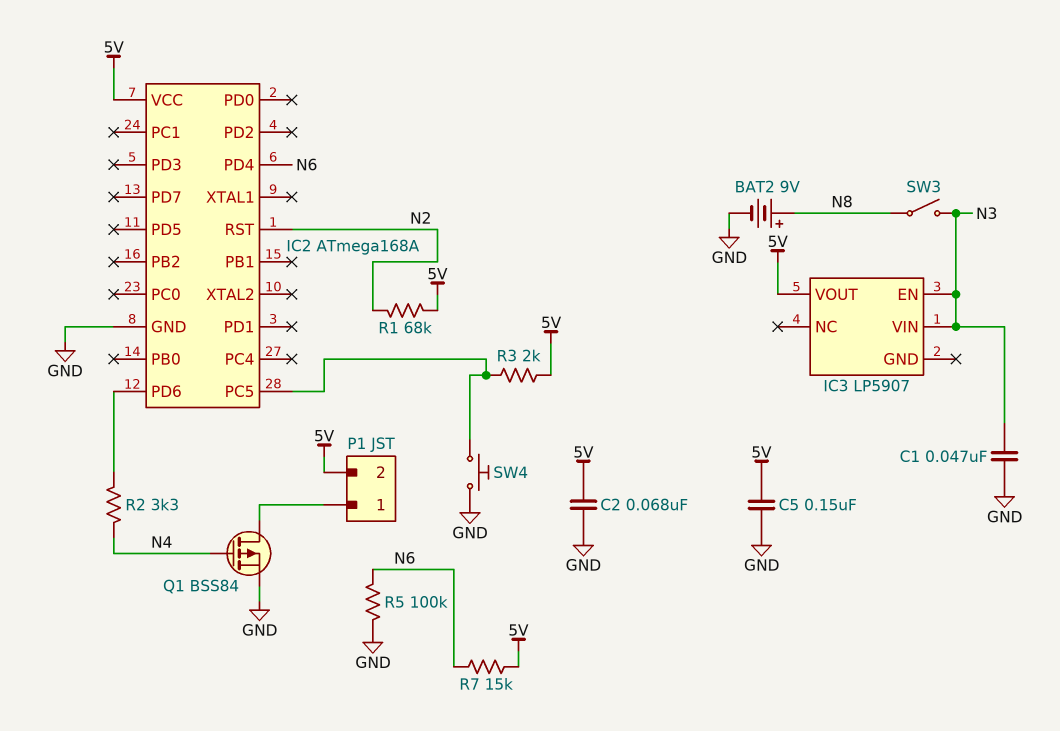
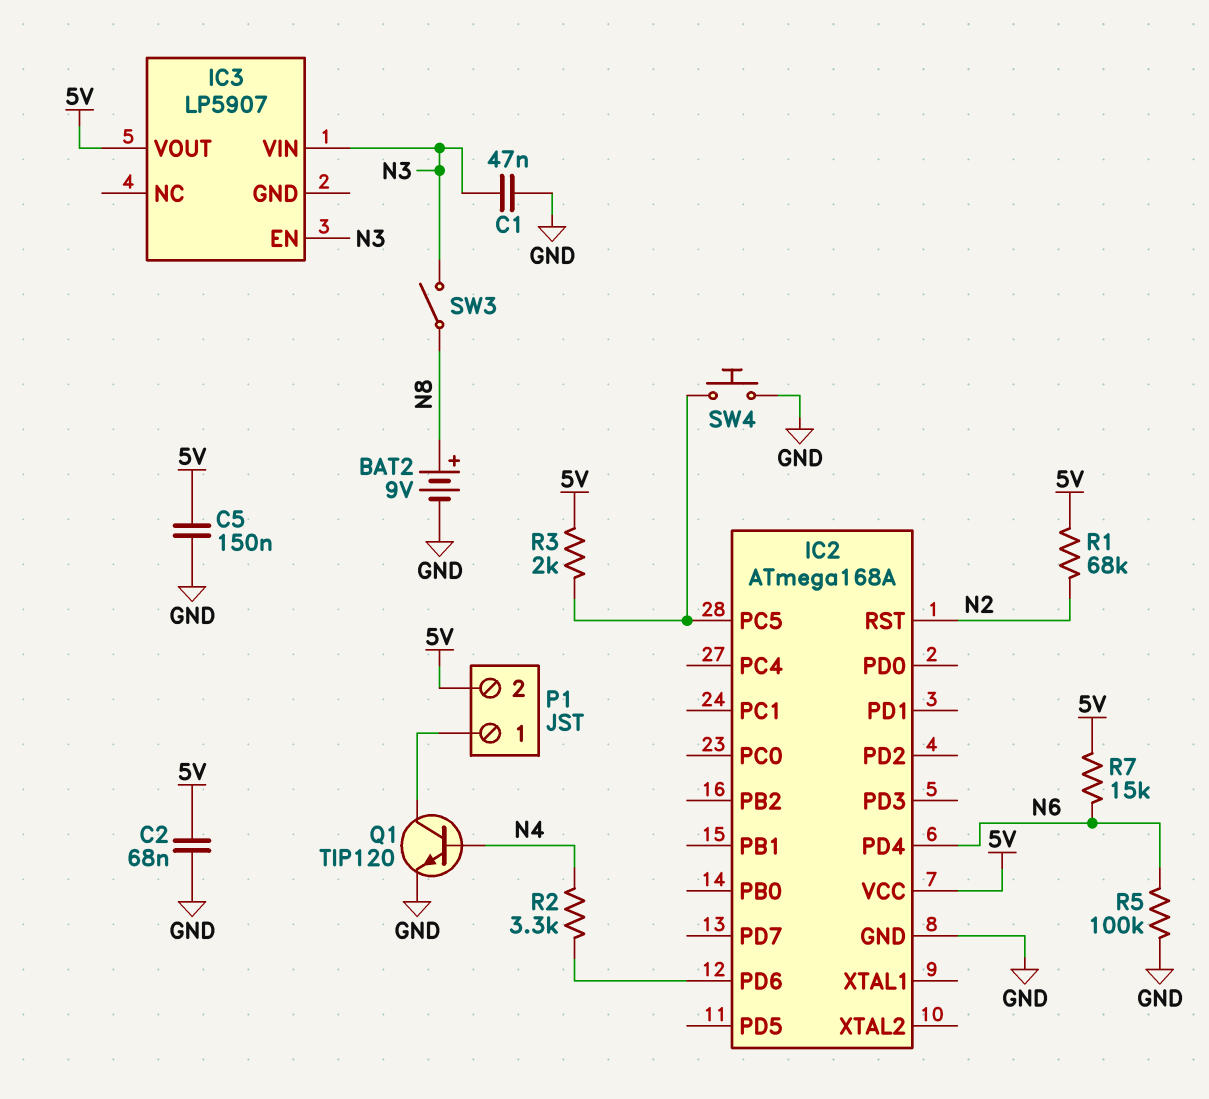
Q1: PMOS BSS84 (G N4, D P1/1, S GND) -> NPN TIP120 (B N4, C P1/1, E GND)

